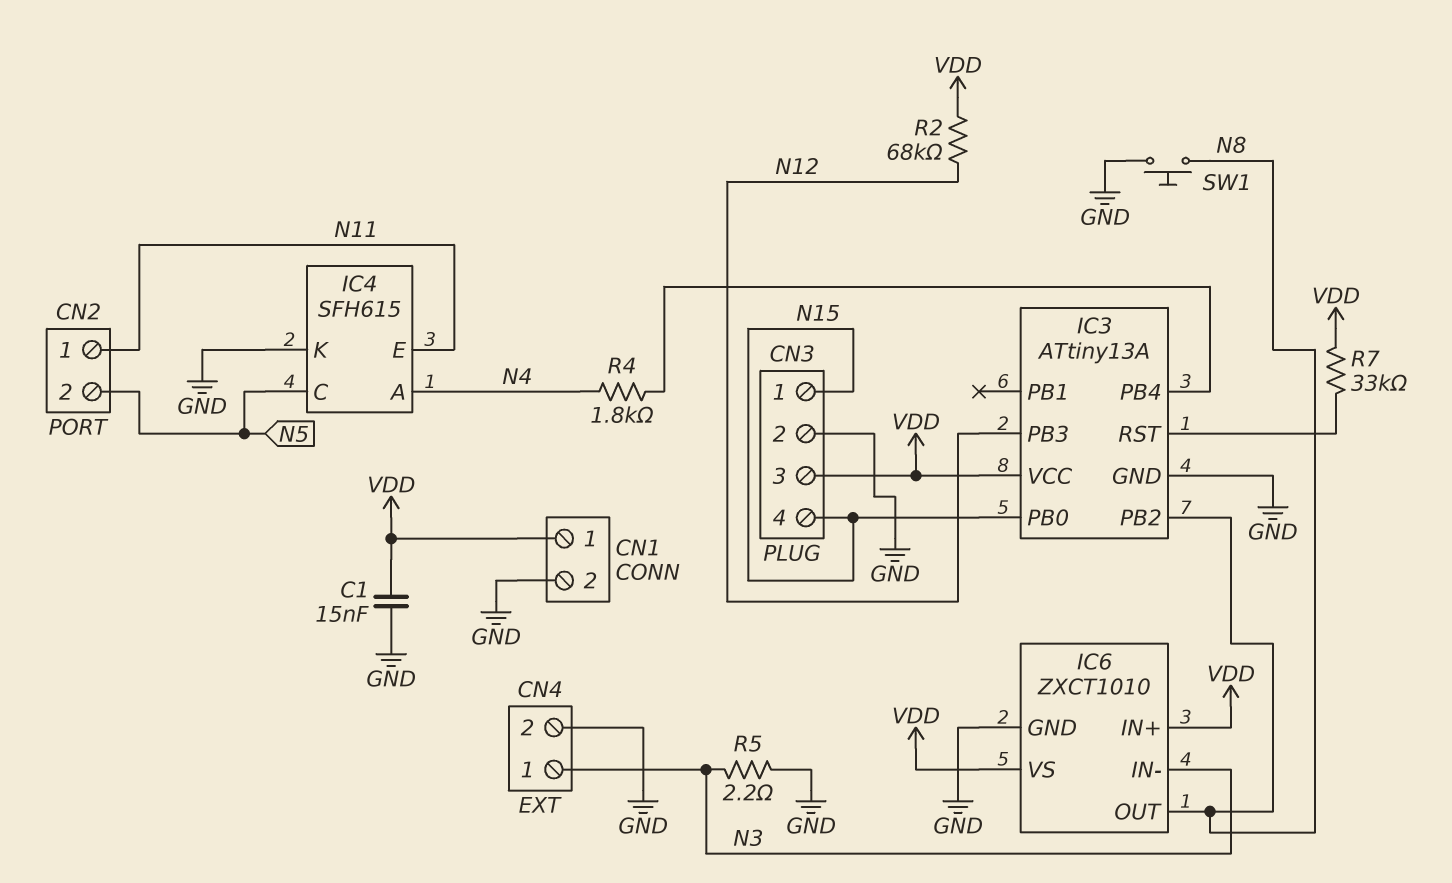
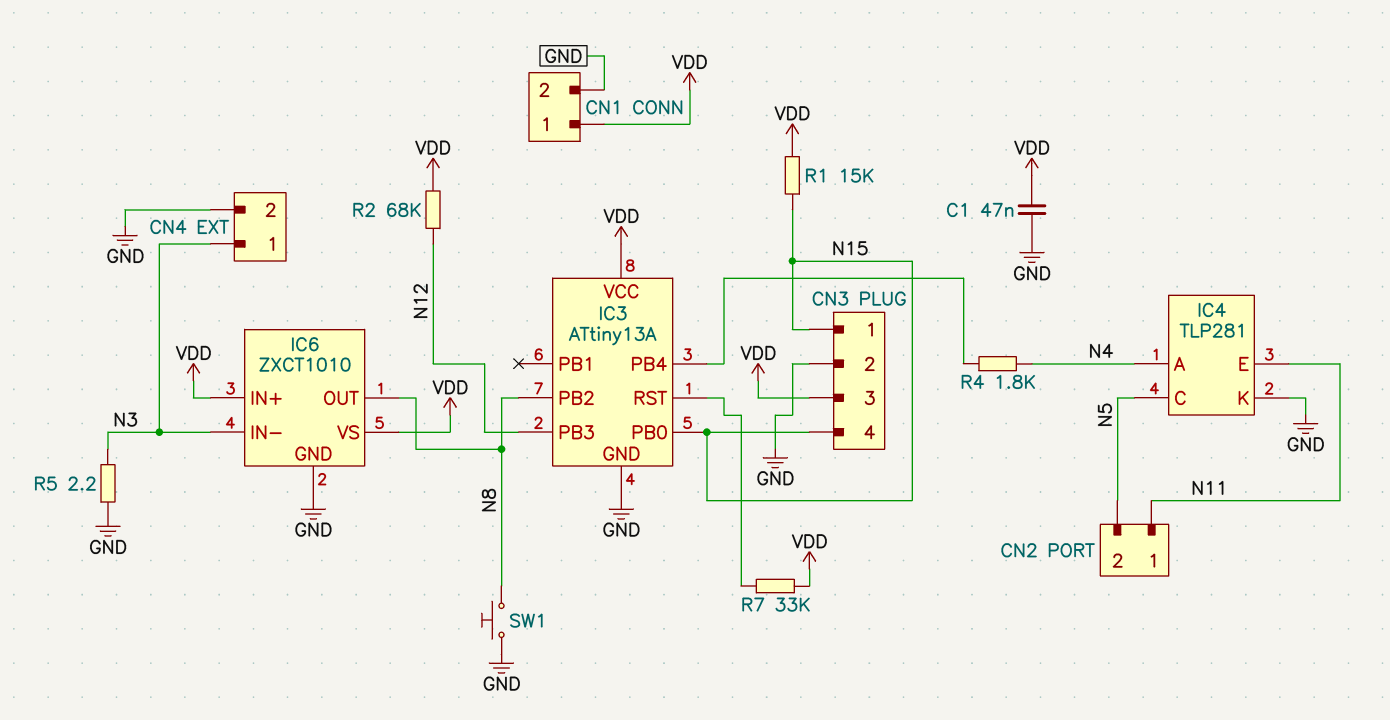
C1: 15nF (GND, VDD) -> 47nF (GND, VDD)
IC4: SFH615 -> TLP281
R1: none -> 15k (N15, VDD)

